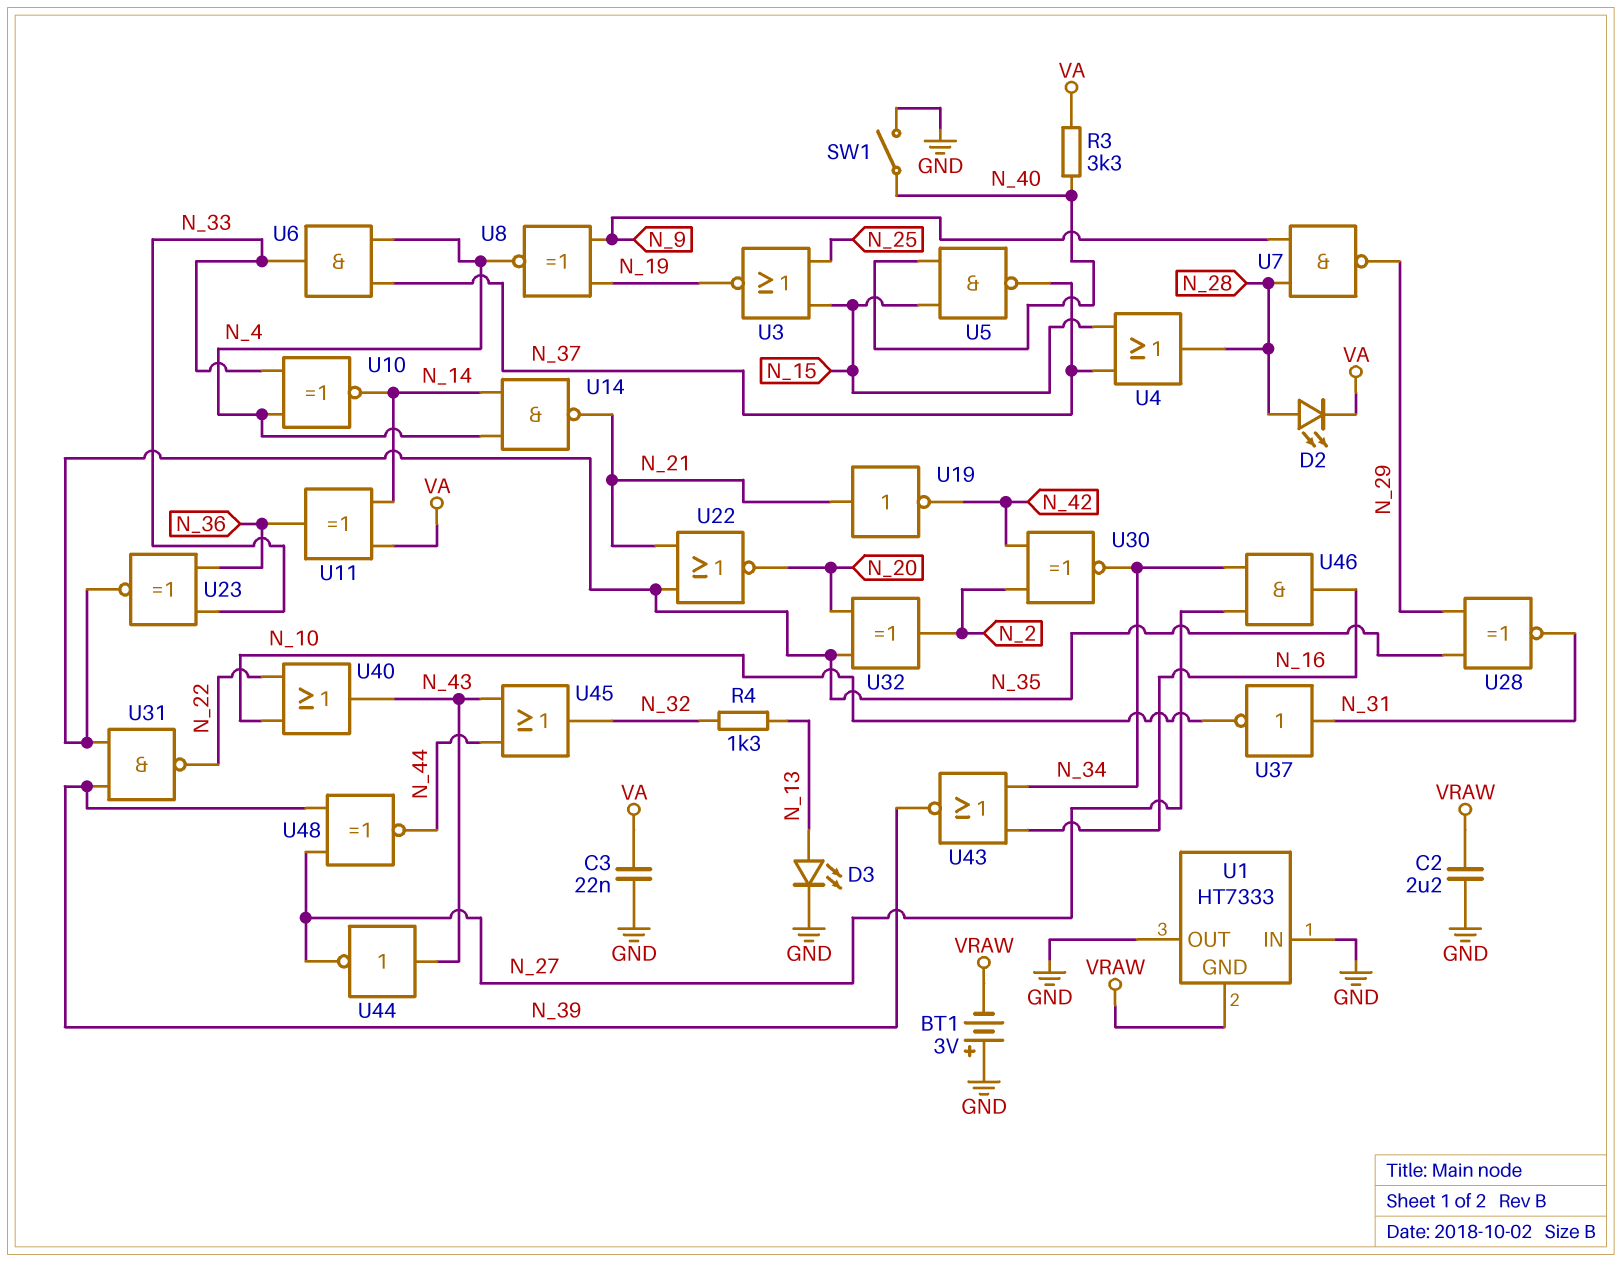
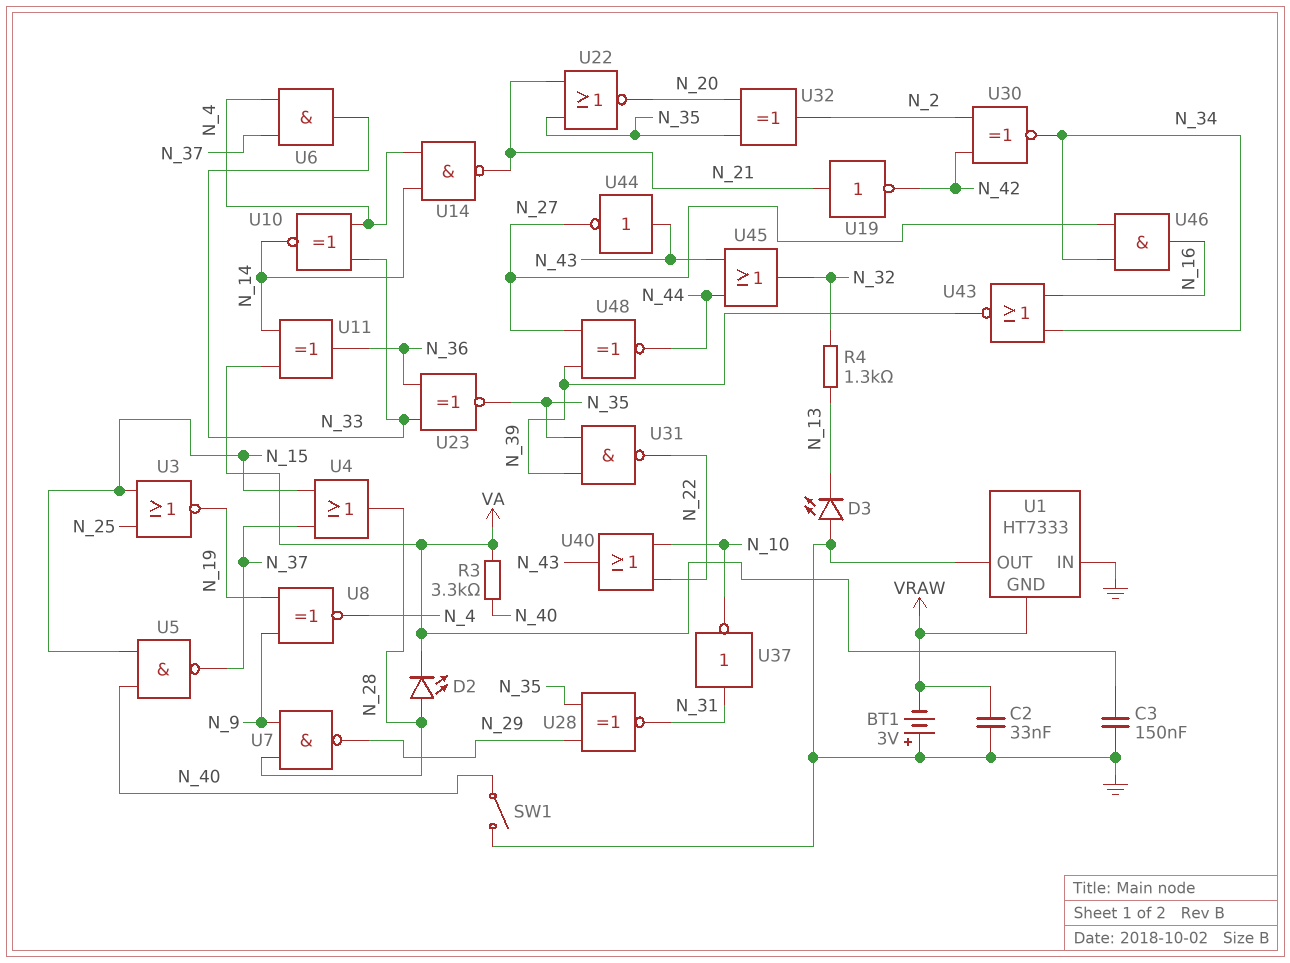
C2: 2.2uF (GND, VRAW) -> 33nF (GND, VRAW)
C3: 22nF (GND, VA) -> 150nF (GND, VA)
D3: LED (A N_13, K GND) -> LED (A GND, K N_13)

